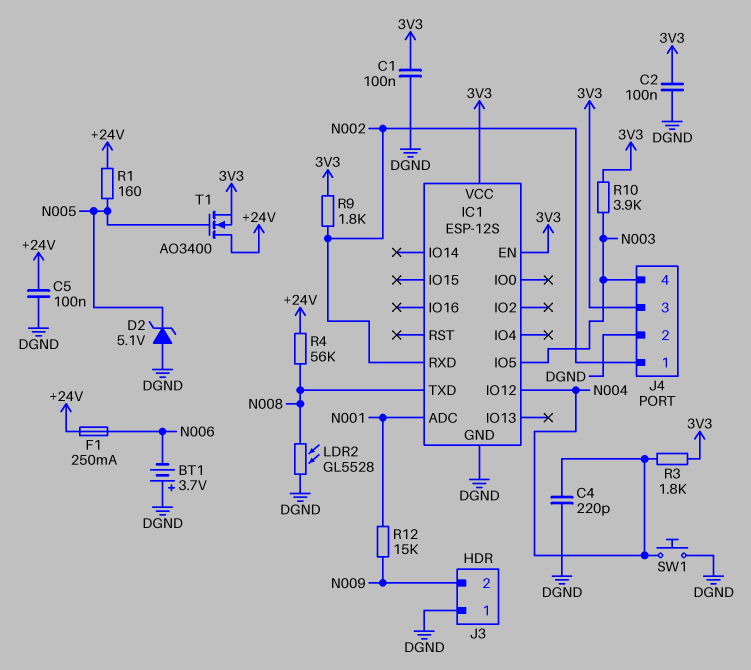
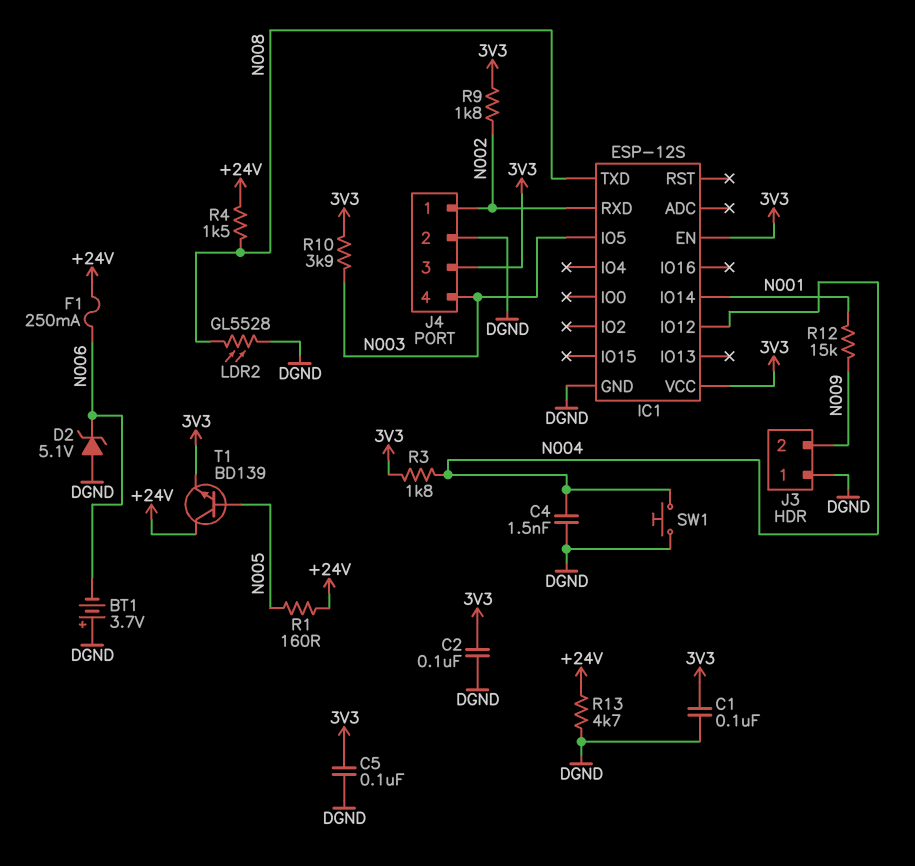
C4: 220pF (DGND, N004) -> 1.5nF (DGND, N004)
C5: 100nF (+24V, DGND) -> 100nF (3V3, DGND)
D2: zener 5.1V (A DGND, K N005) -> zener 5.1V (A DGND, K N006)
IC1 pin ADC: N001 -> none
IC1 pin IO14: none -> N001
R4: 56k (+24V, N008) -> 1.5k (+24V, N008)
R13: none -> 4.7k (+24V, DGND)
T1: NMOS AO3400 (G N005, D +24V, S 3V3) -> NPN BD139 (B N005, C +24V, E 3V3)

